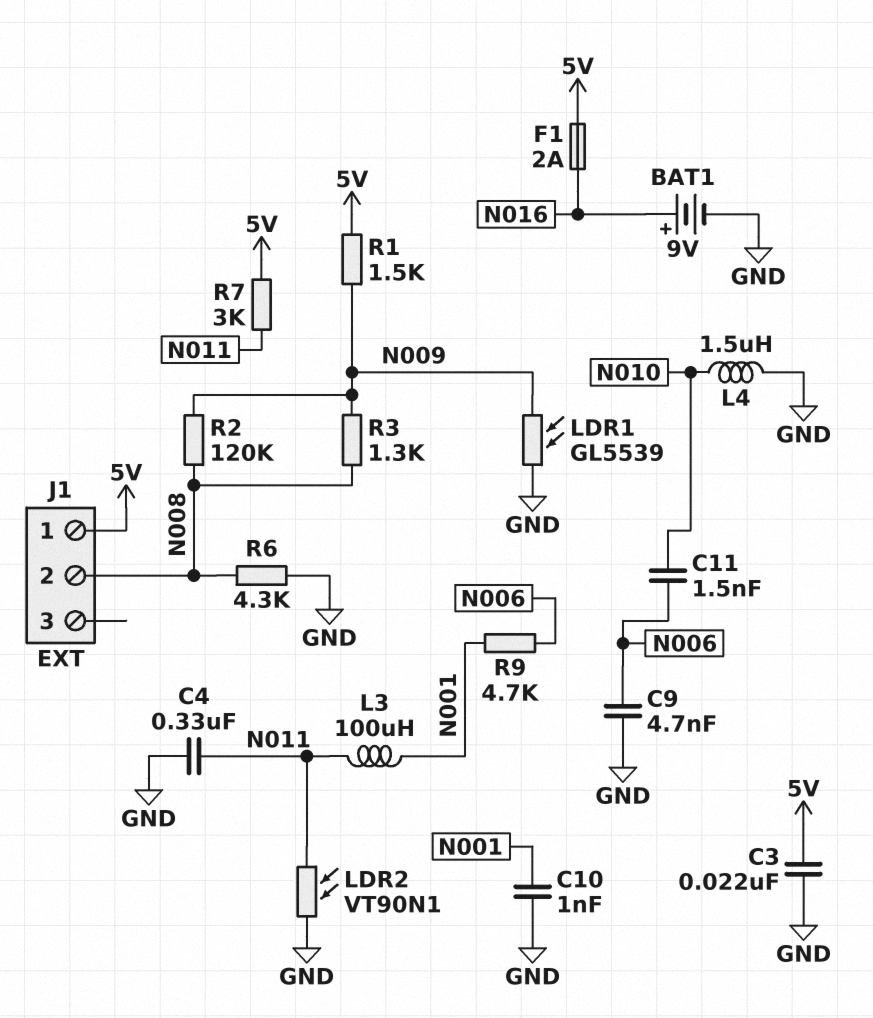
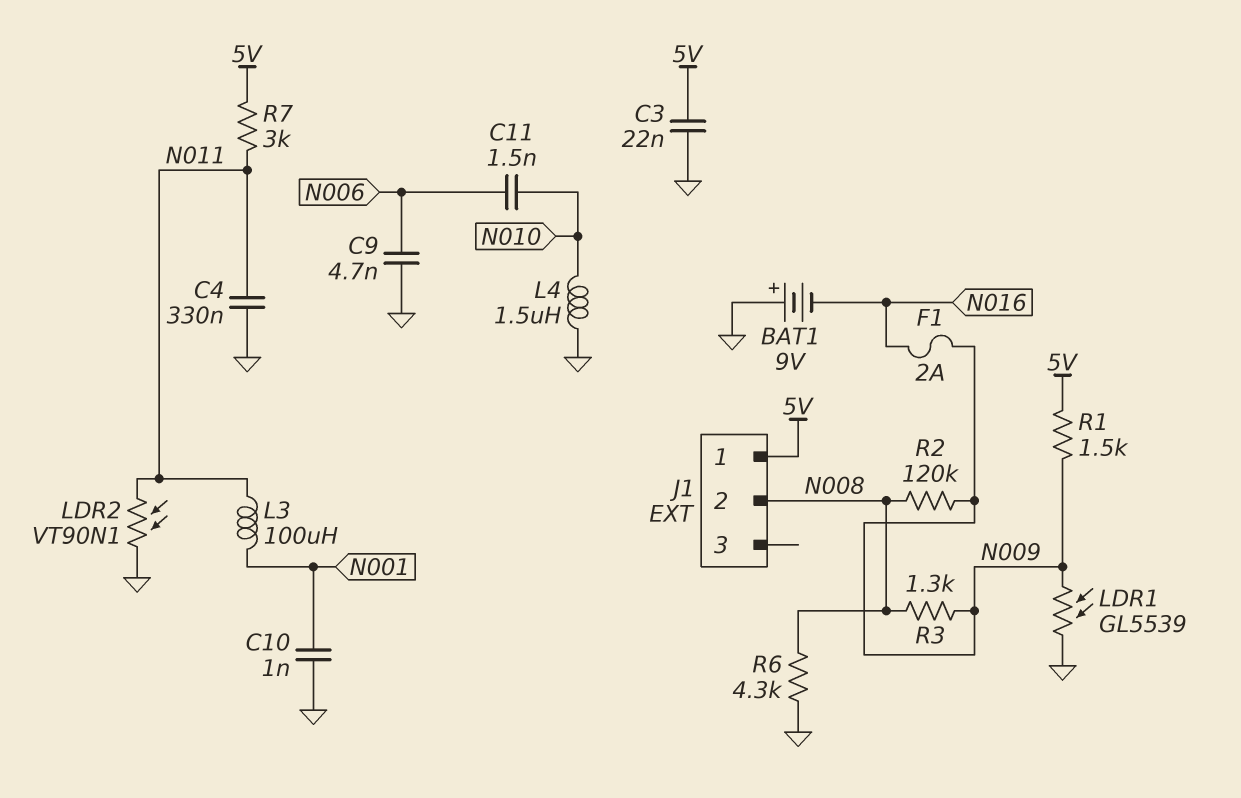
BAT1: 9V (plus N016, minus GND) -> 9V (plus GND, minus N016)
F1: 2A (5V, N016) -> 2A (N009, N016)
R9: 4.7k (N001, N006) -> none

